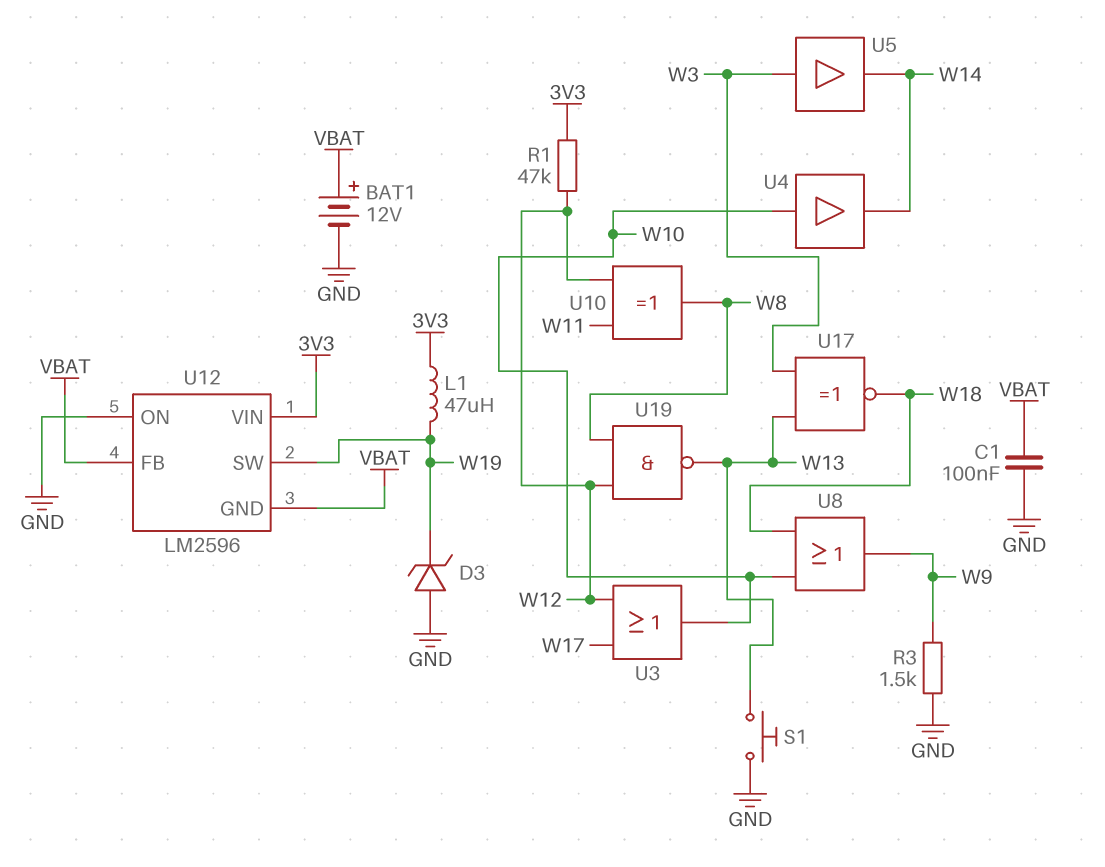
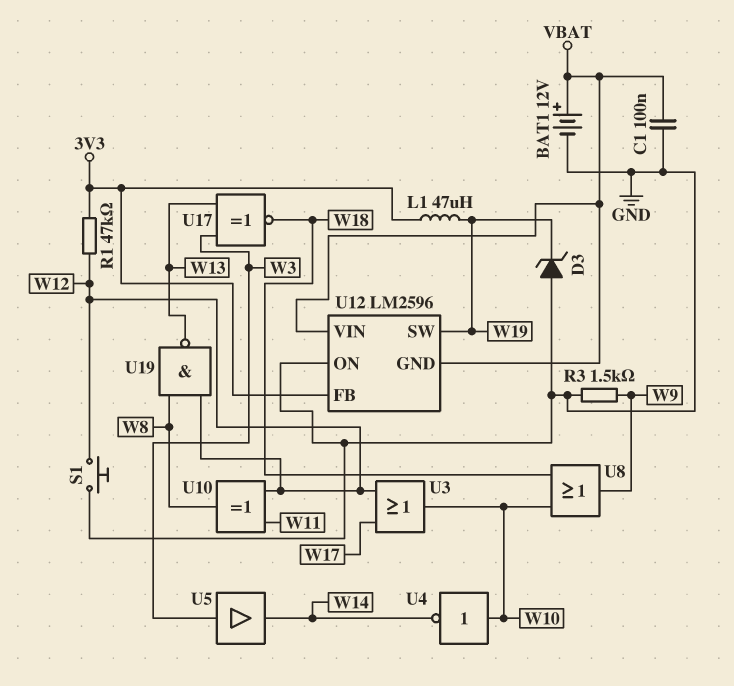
S1: button (GND, W13) -> button (GND, W12)
U4: buffer (in W10, out W14) -> NOT (in W10, out W14)
U12 pin FB: VBAT -> 3V3
U12 pin VIN: 3V3 -> VBAT

